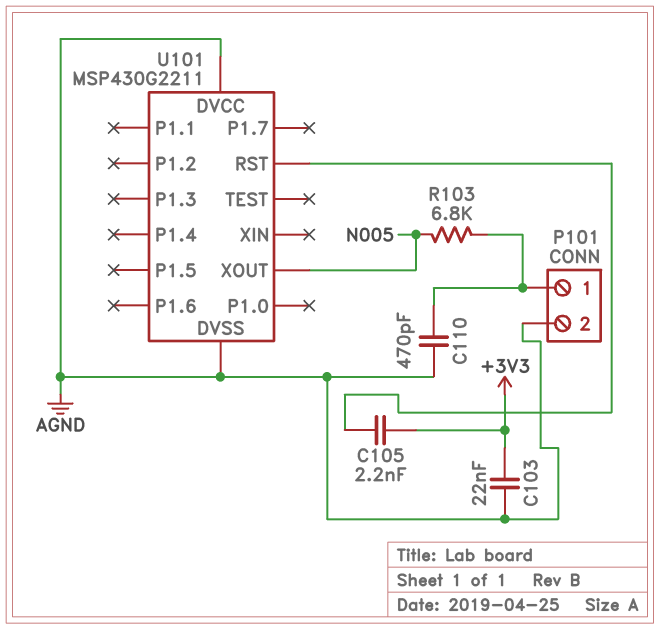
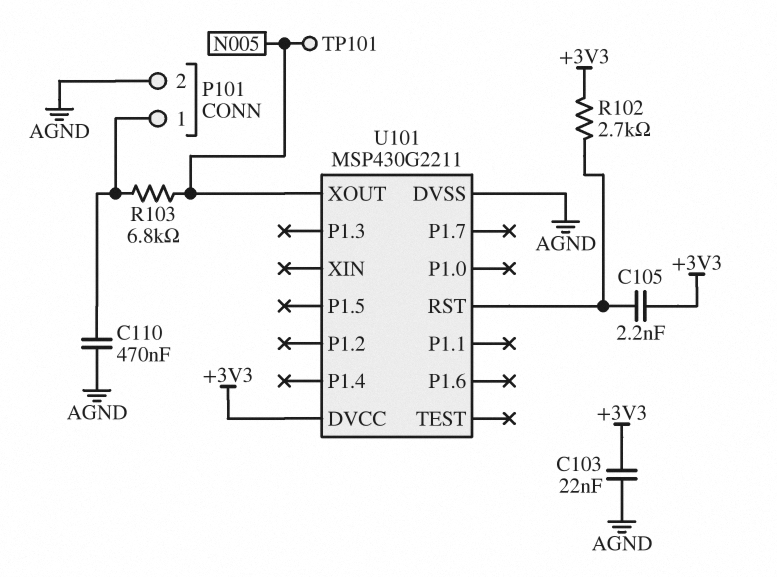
C110: 470pF (AGND, P101/1) -> 470nF (AGND, P101/1)
R102: none -> 2.7k (+3V3, U101/RST)
TP101: none -> test point (N005)
U101 pin DVCC: AGND -> +3V3

